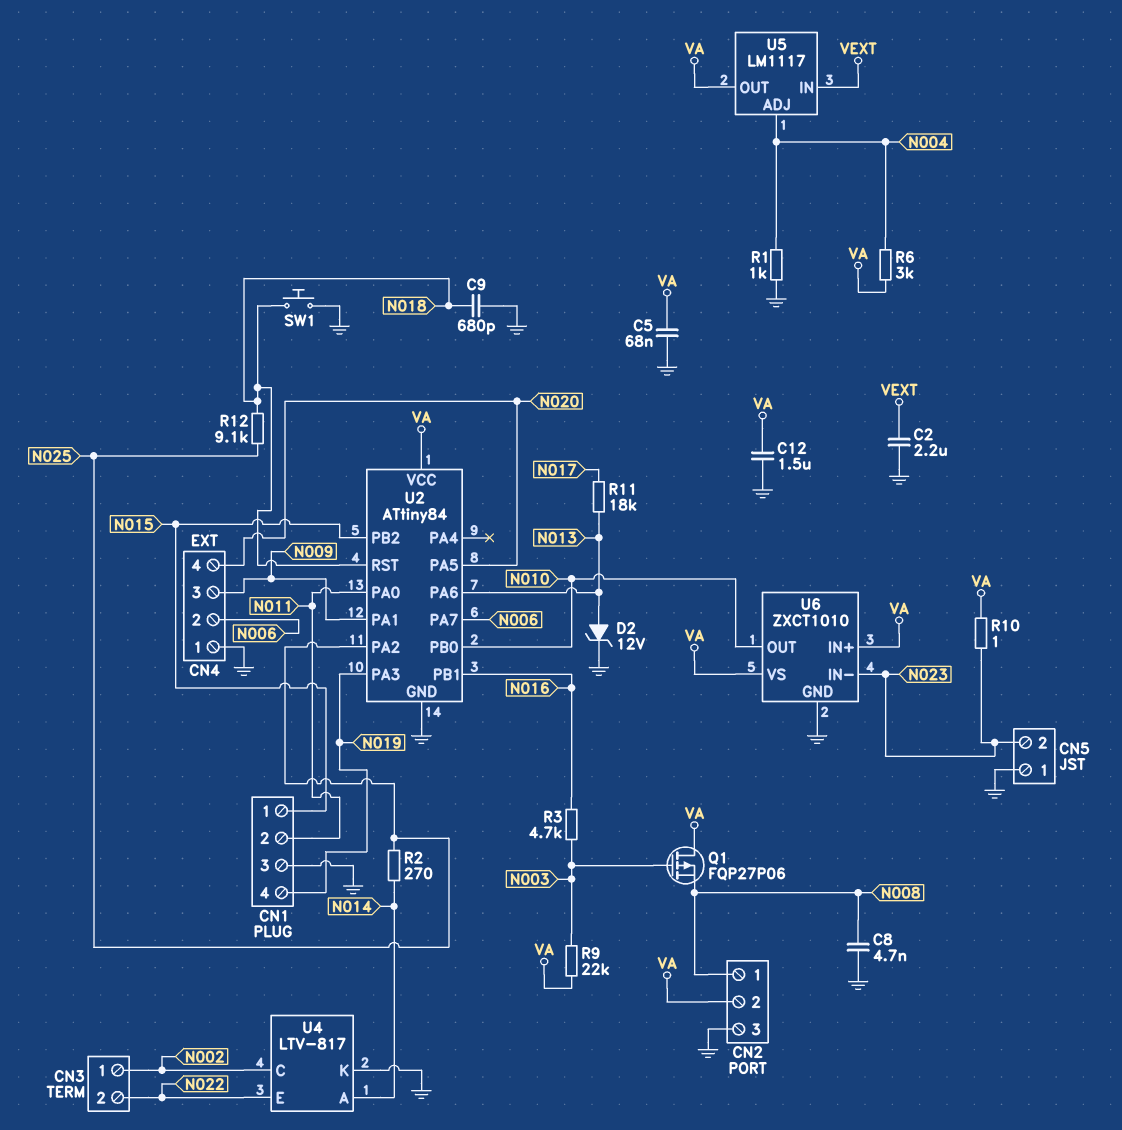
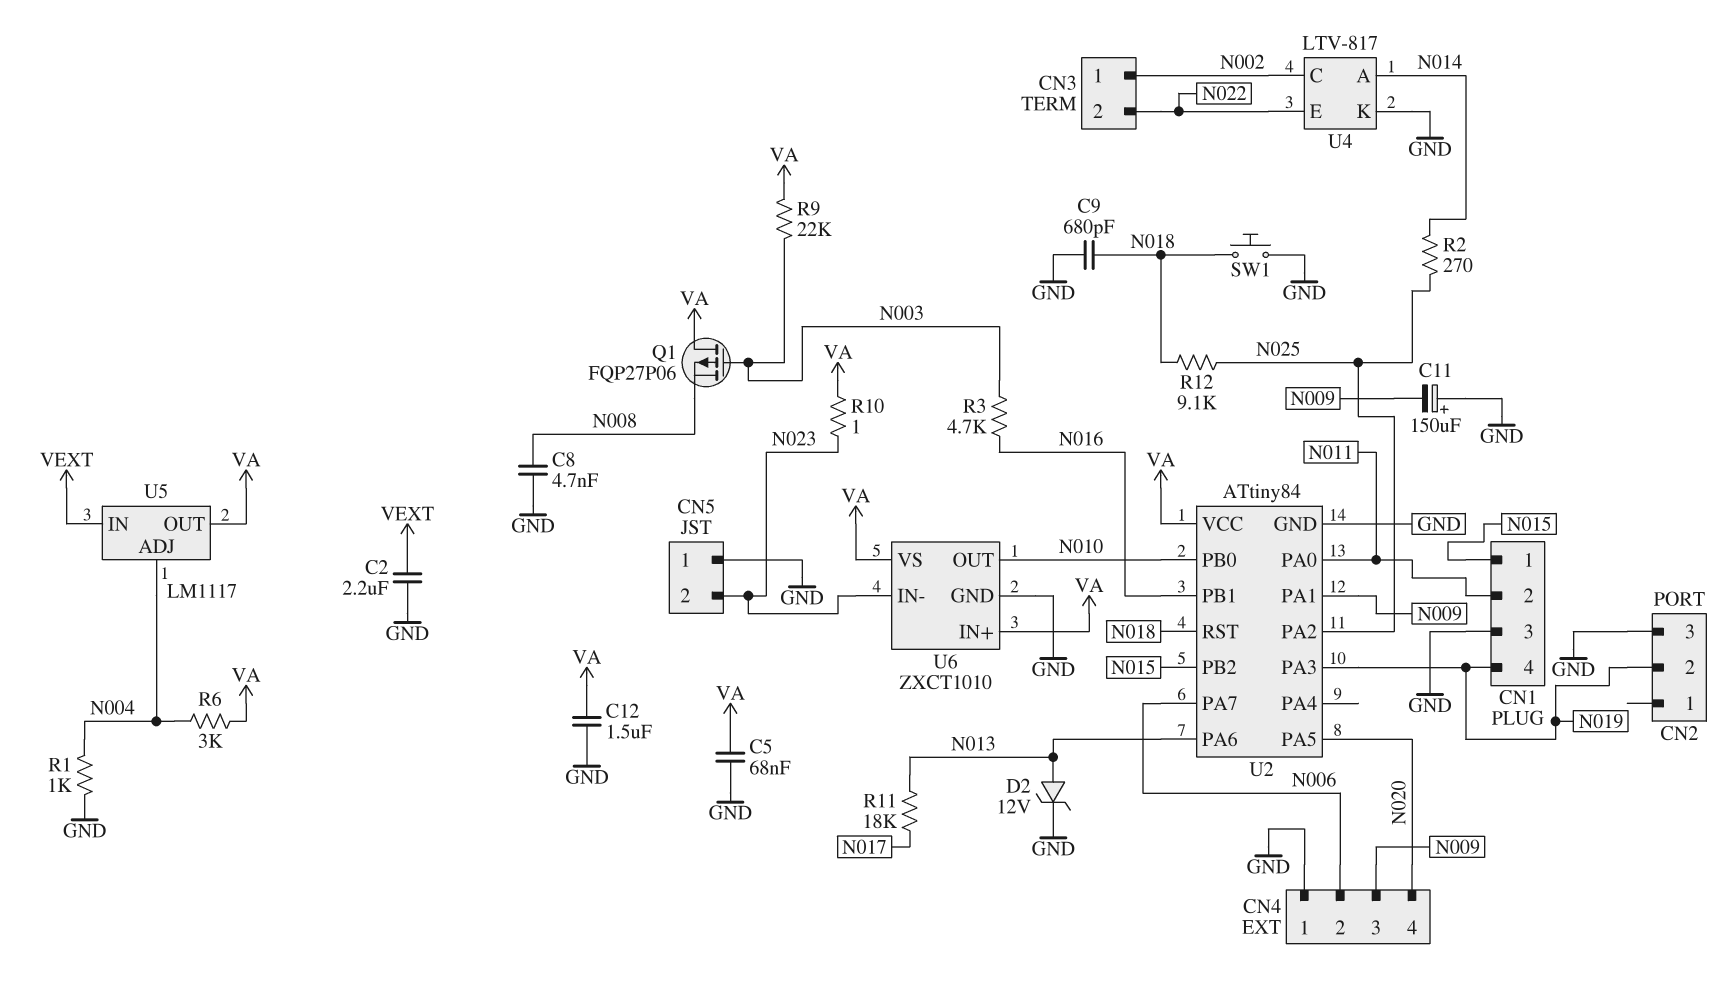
C11: none -> 150uF (plus GND, minus N009)
CN2 pin 1: N008 -> none
CN2 pin 2: VA -> N019

